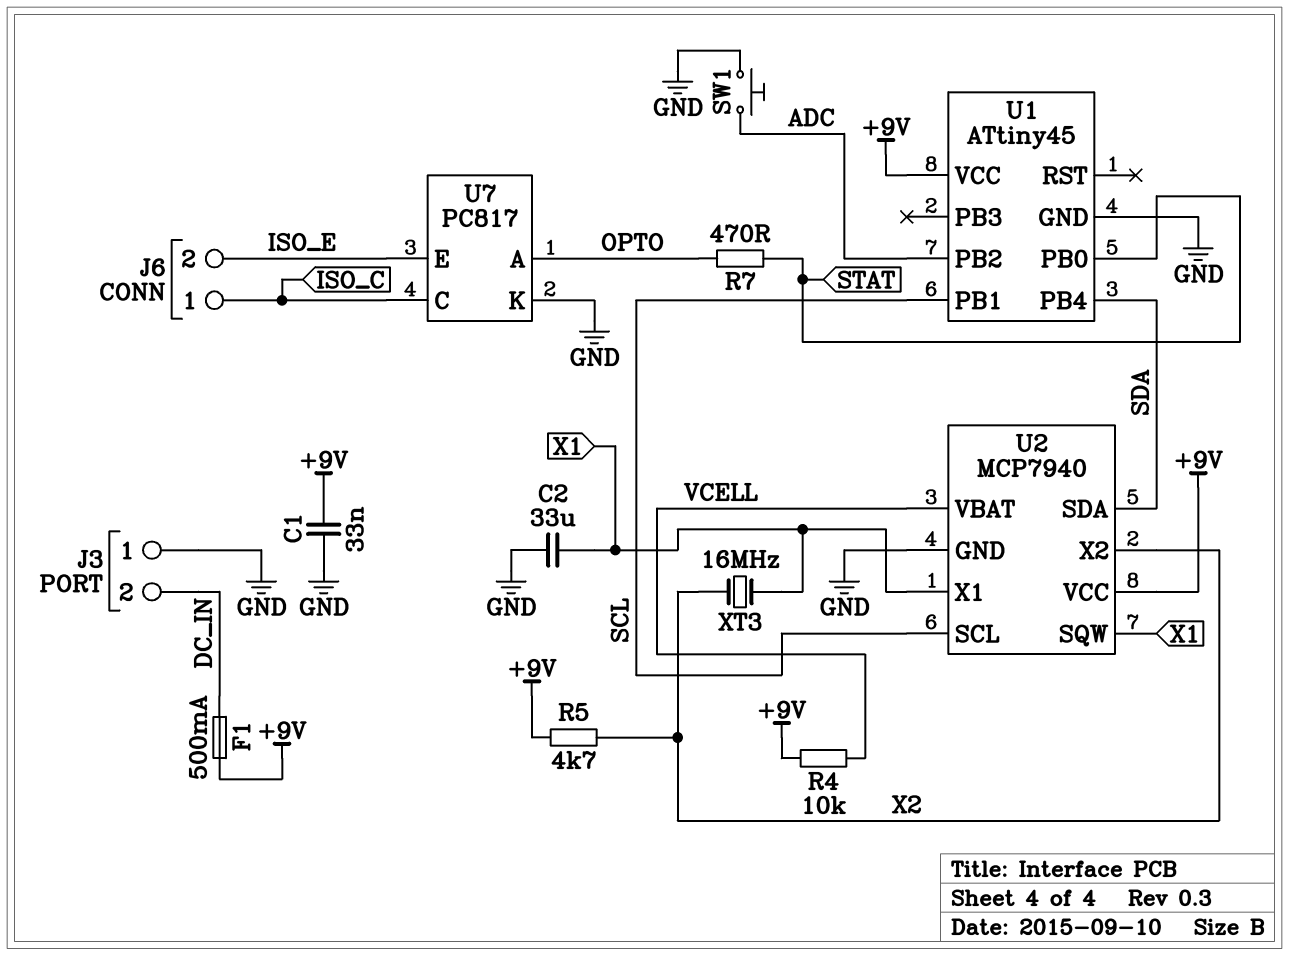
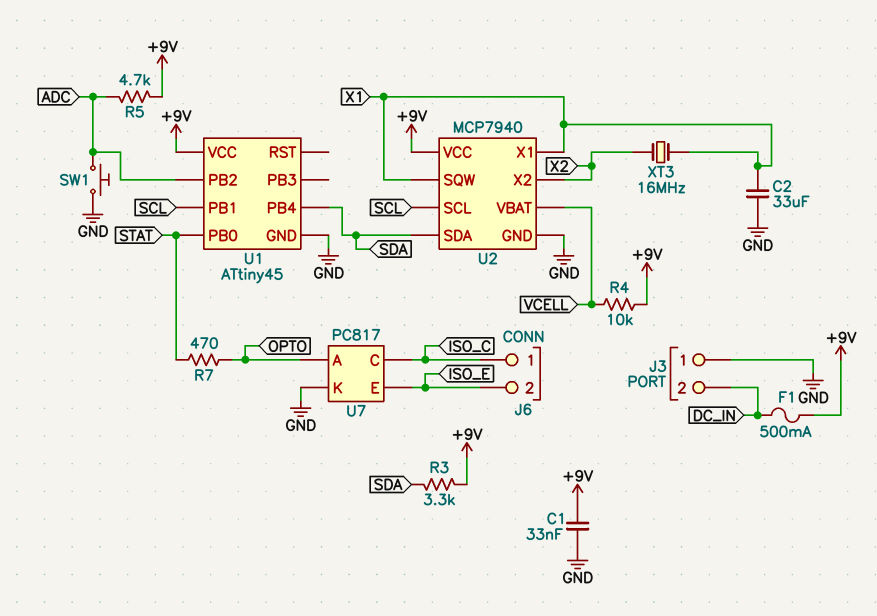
R3: none -> 3.3k (+9V, SDA)
R5: 4.7k (+9V, X2) -> 4.7k (+9V, ADC)

